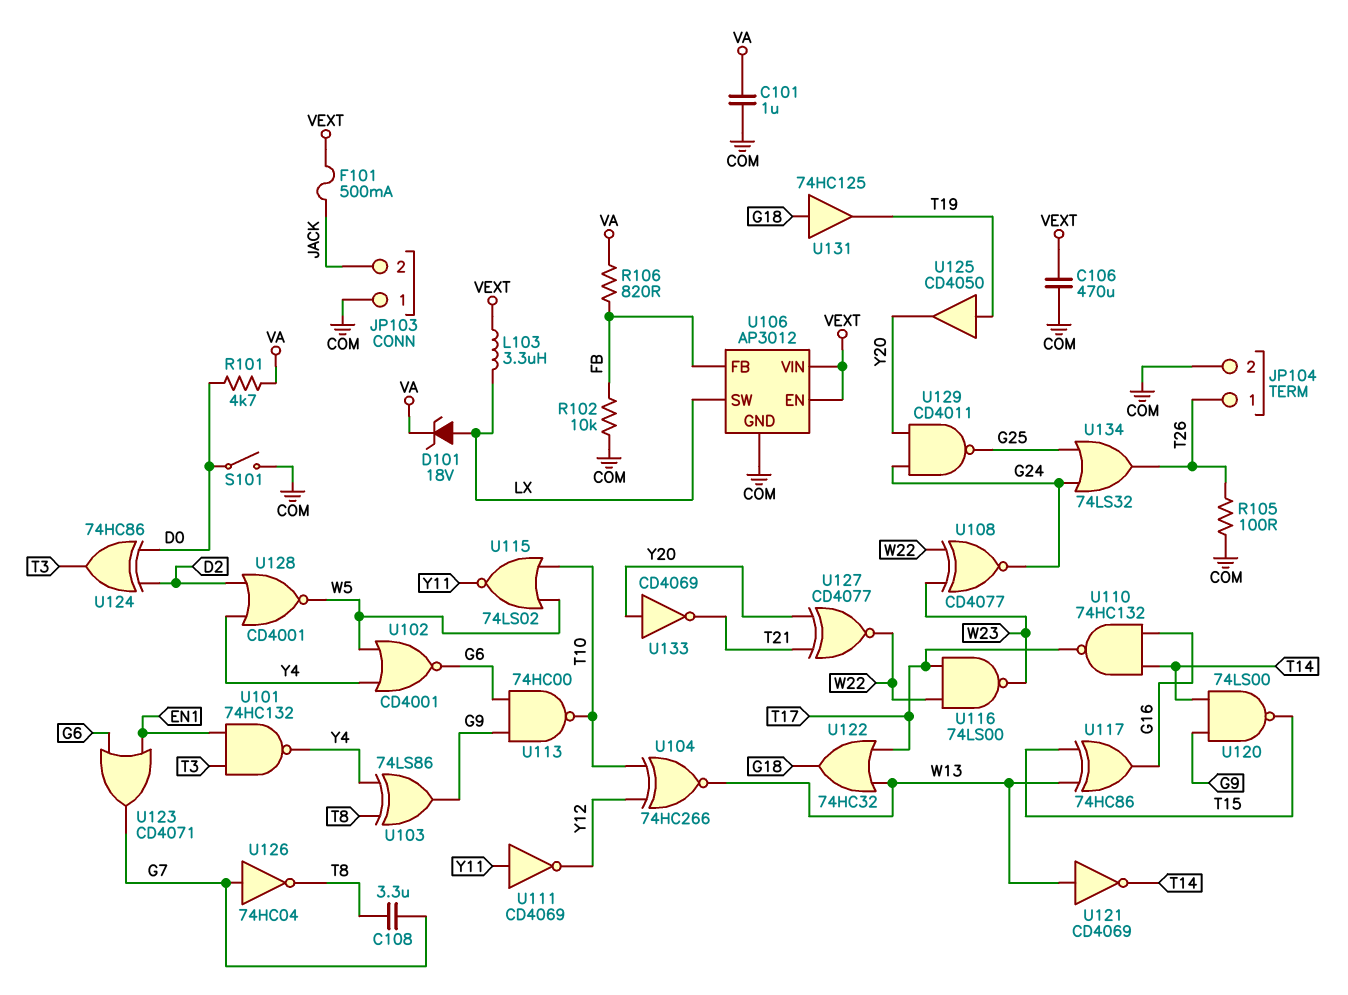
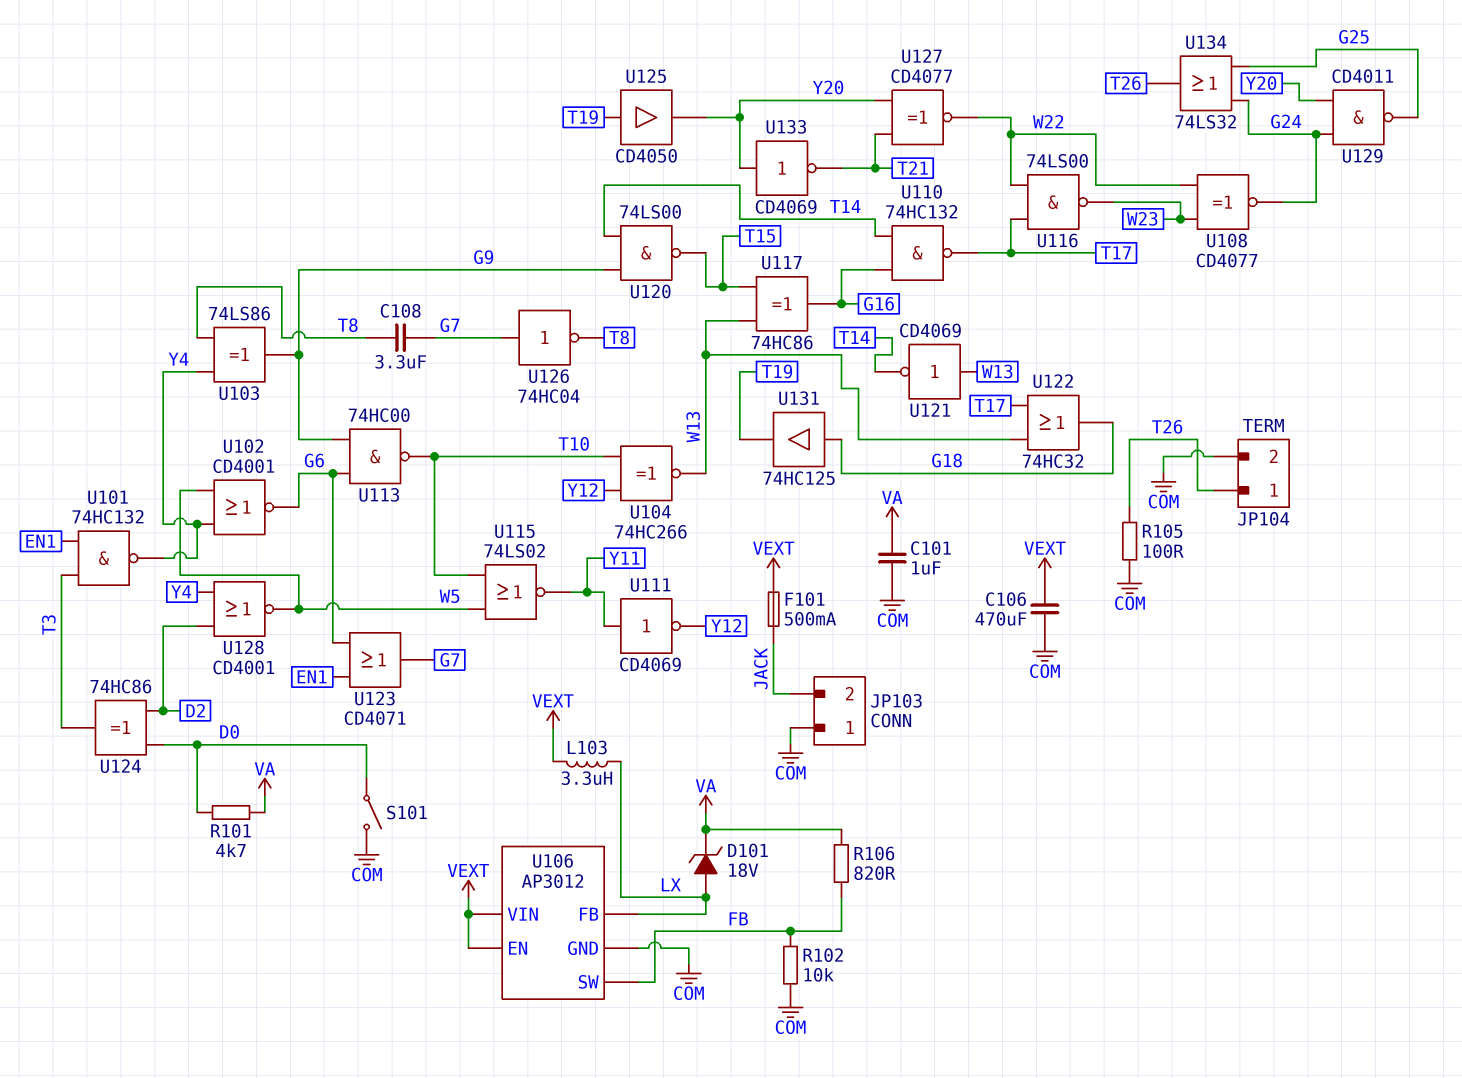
U106 pin FB: FB -> LX
U106 pin SW: LX -> FB

